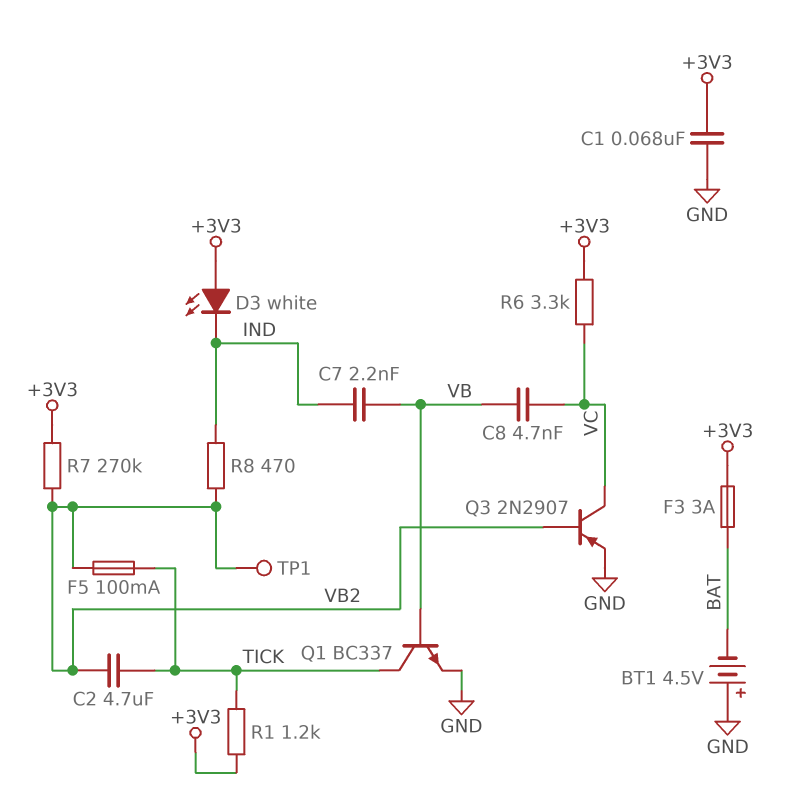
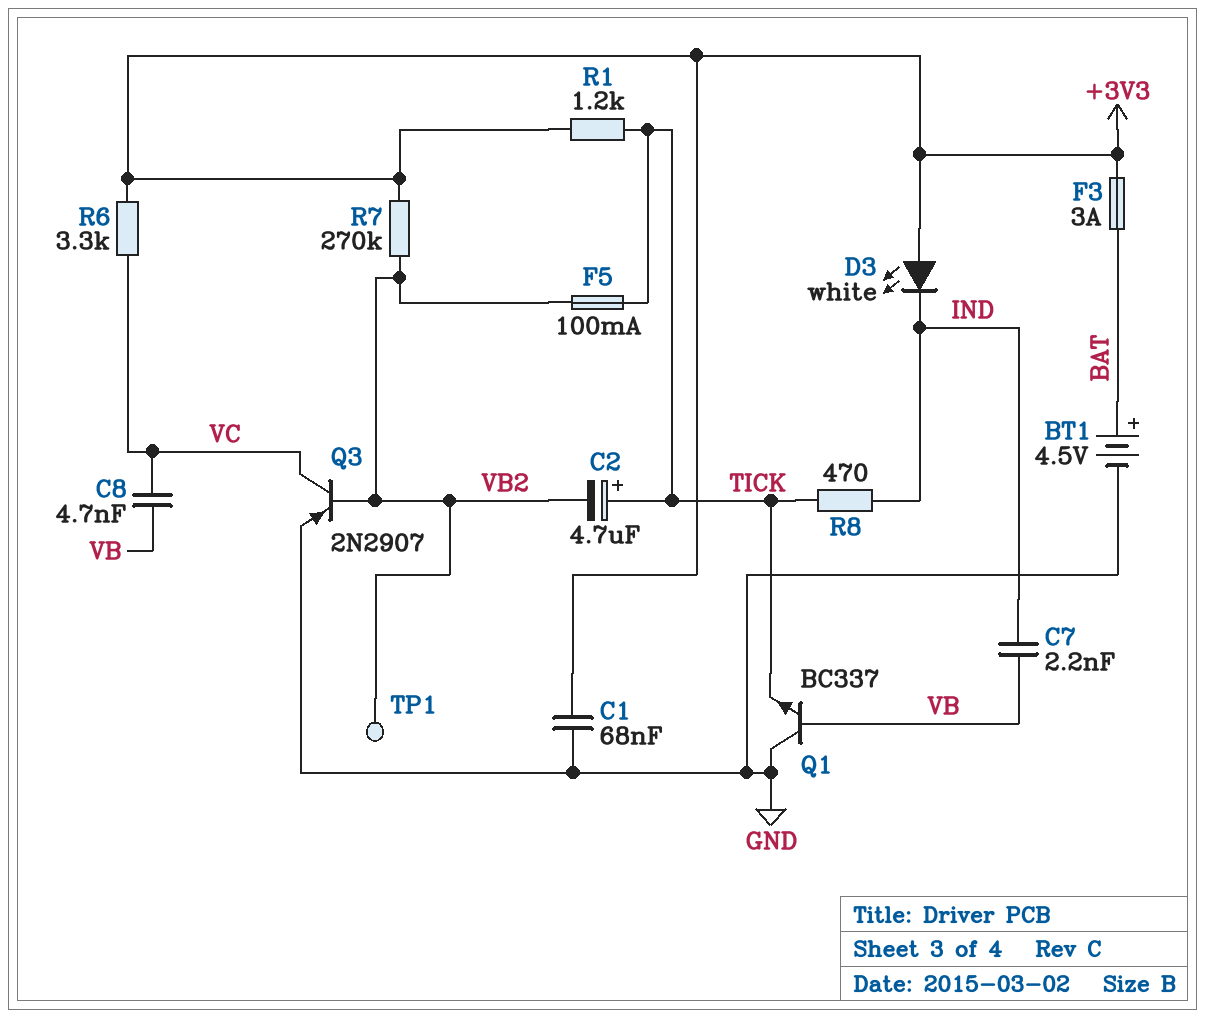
BT1: 4.5V (plus GND, minus BAT) -> 4.5V (plus BAT, minus GND)
C2: 4.7uF (TICK, VB2) -> 4.7uF (plus TICK, minus VB2)
Q1: NPN BC337 (B VB, C TICK, E GND) -> NPN BC337 (B VB, C GND, E TICK)
R8: 470 (IND, VB2) -> 470 (IND, TICK)

